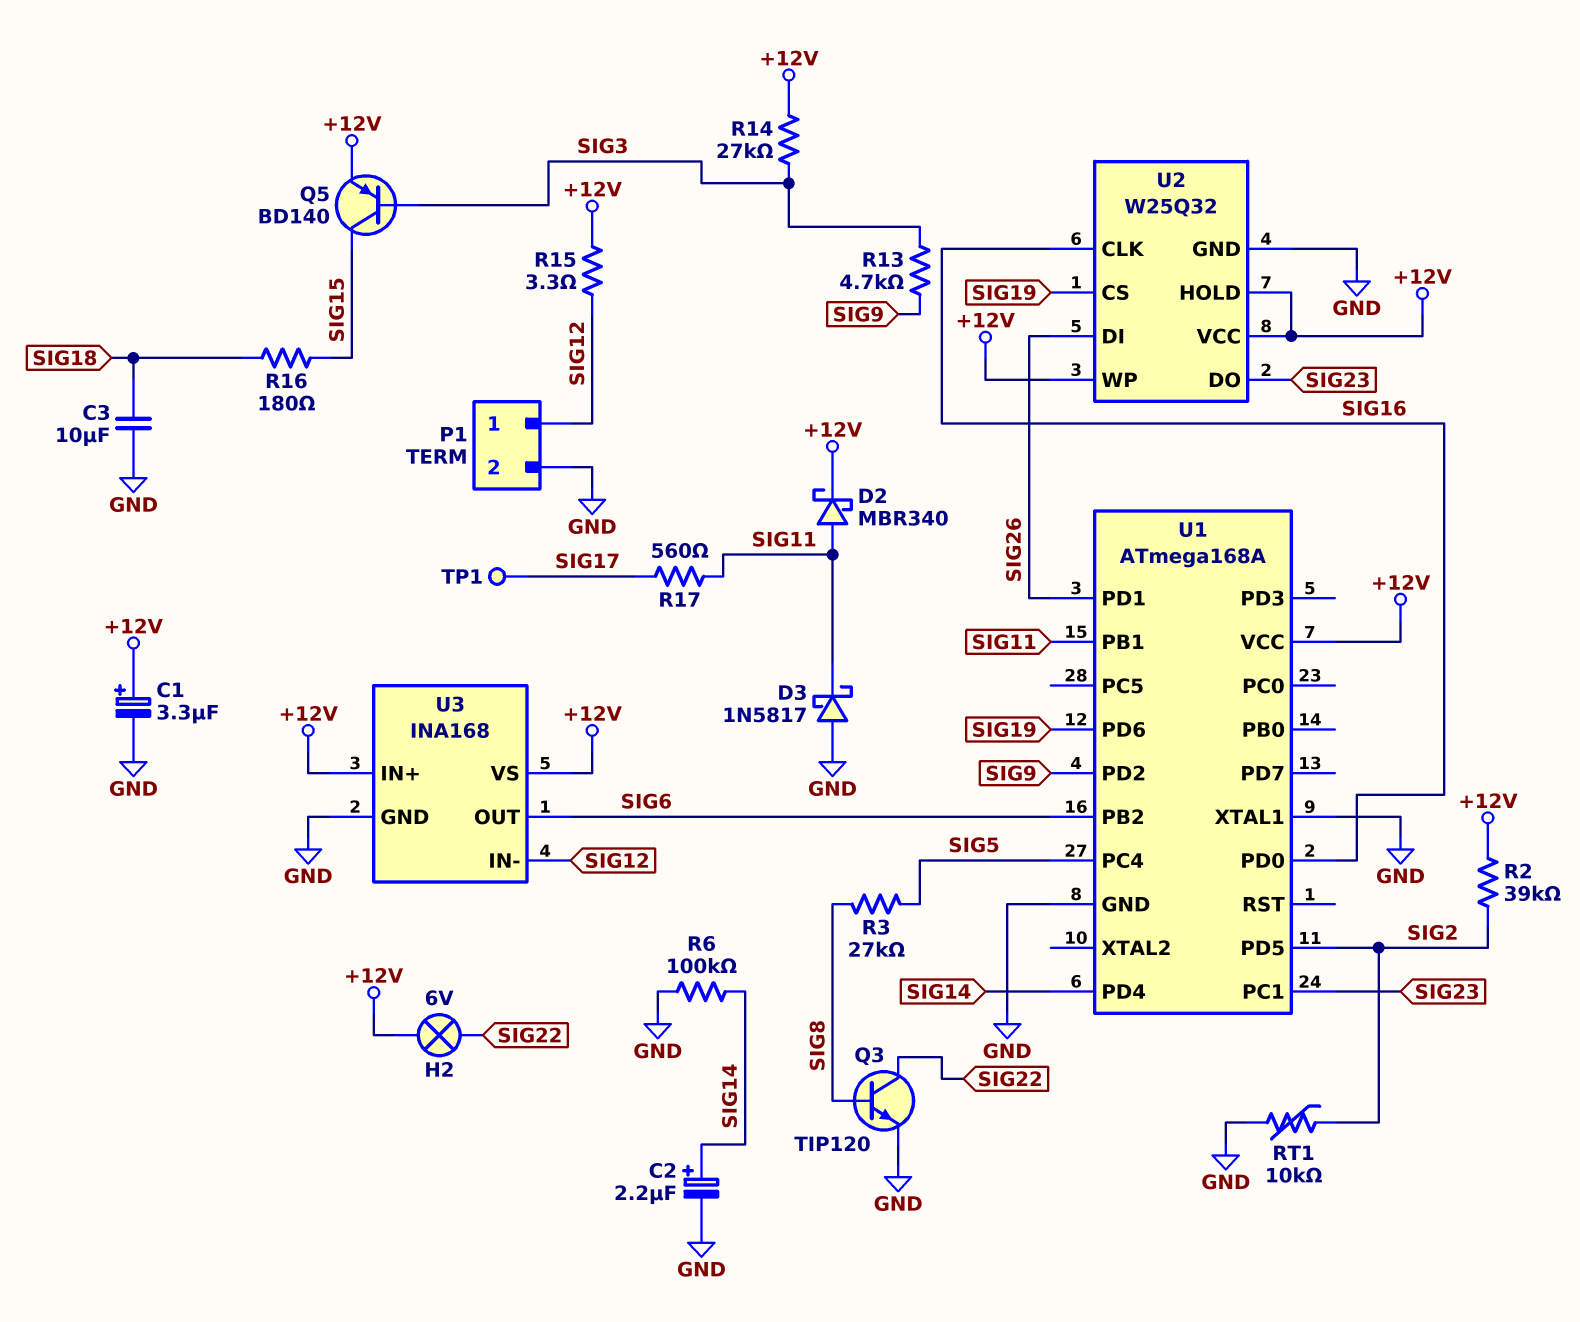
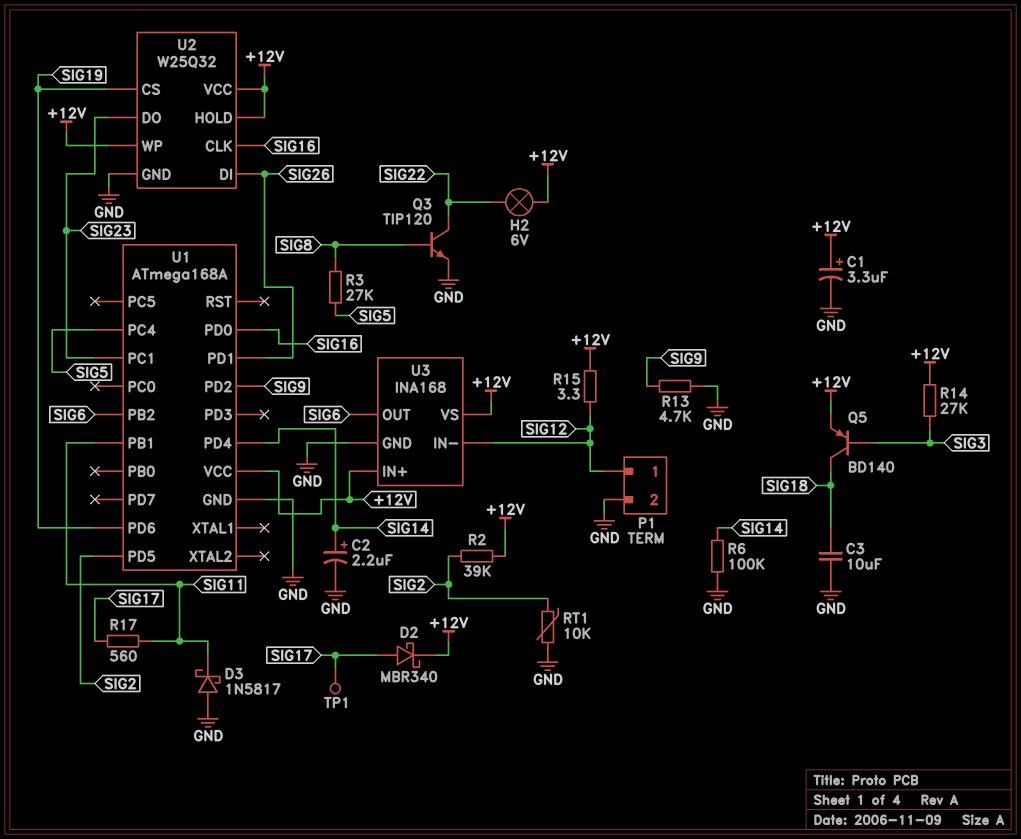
D2: schottky MBR340 (A SIG11, K +12V) -> schottky MBR340 (A SIG17, K +12V)
Q5: PNP BD140 (B SIG3, C SIG15, E +12V) -> PNP BD140 (B SIG3, C SIG18, E +12V)
R13: 4.7k (SIG3, SIG9) -> 4.7k (GND, SIG9)
R16: 180 (SIG15, SIG18) -> none
U1 pin XTAL1: GND -> none

